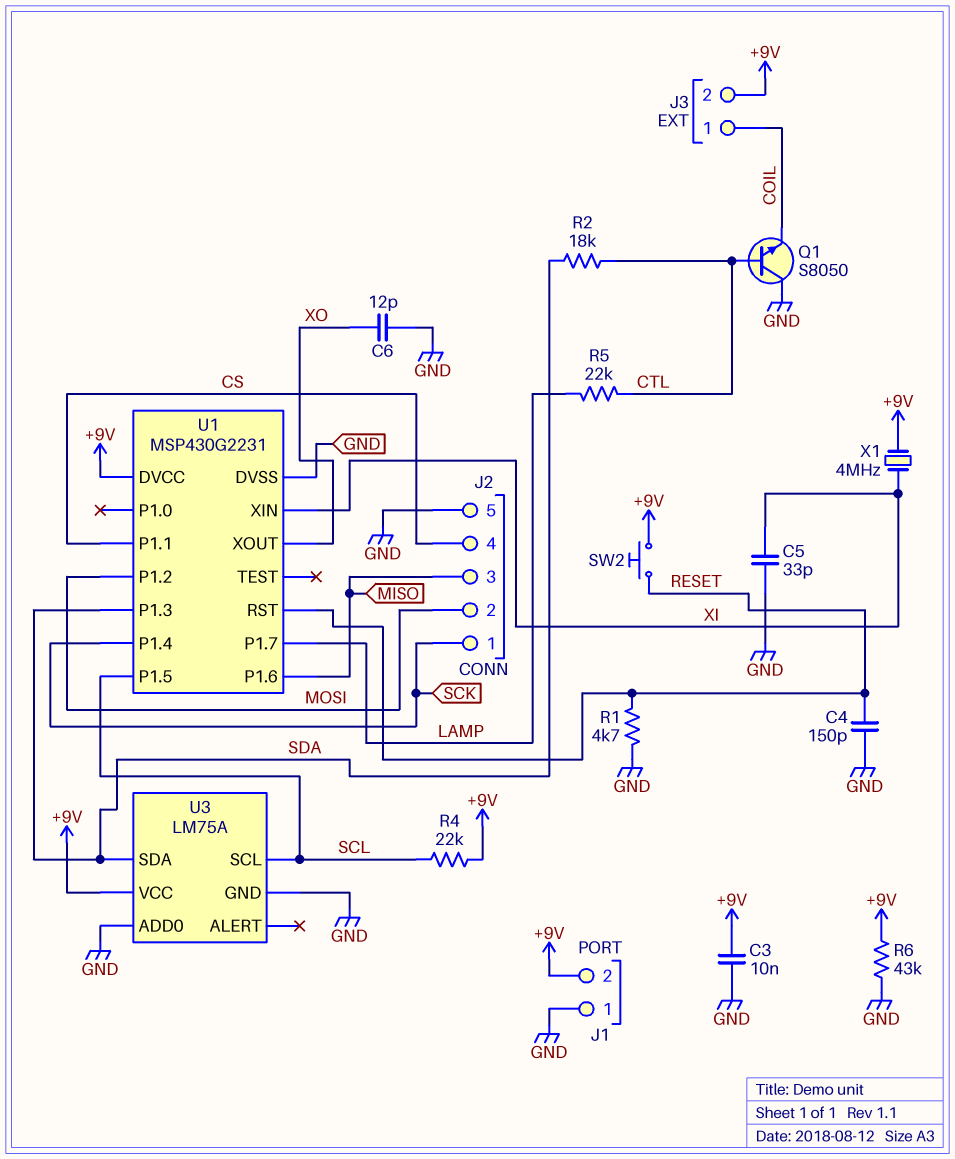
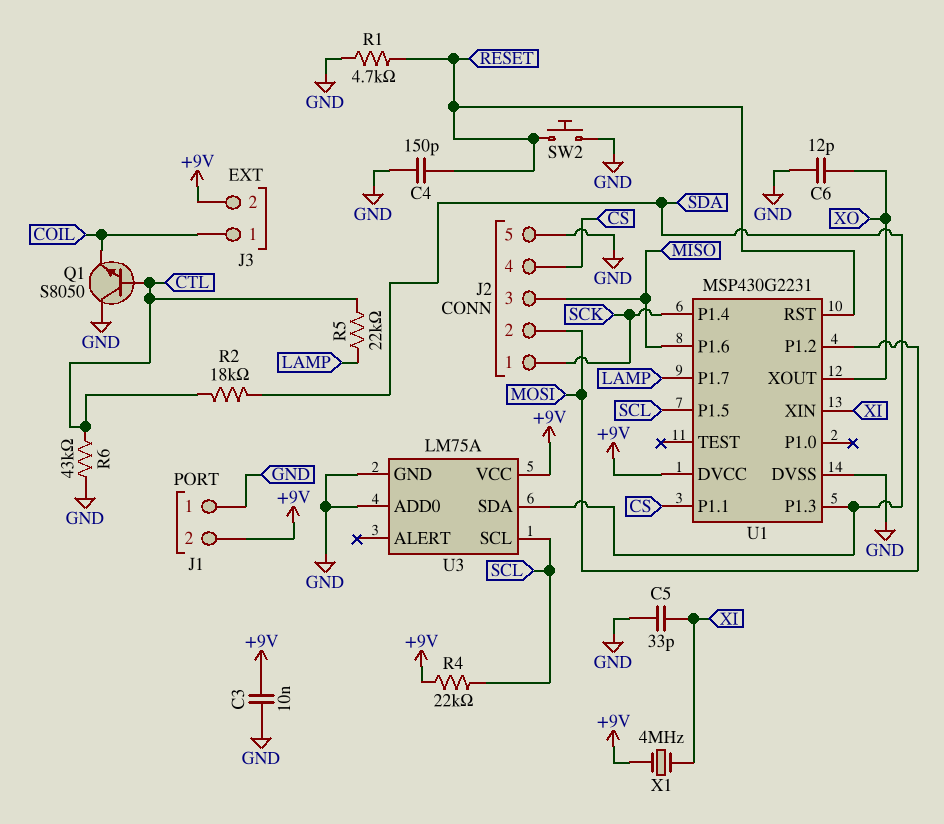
R6: 43k (+9V, GND) -> 43k (CTL, GND)
SW2: button (+9V, RESET) -> button (GND, RESET)

